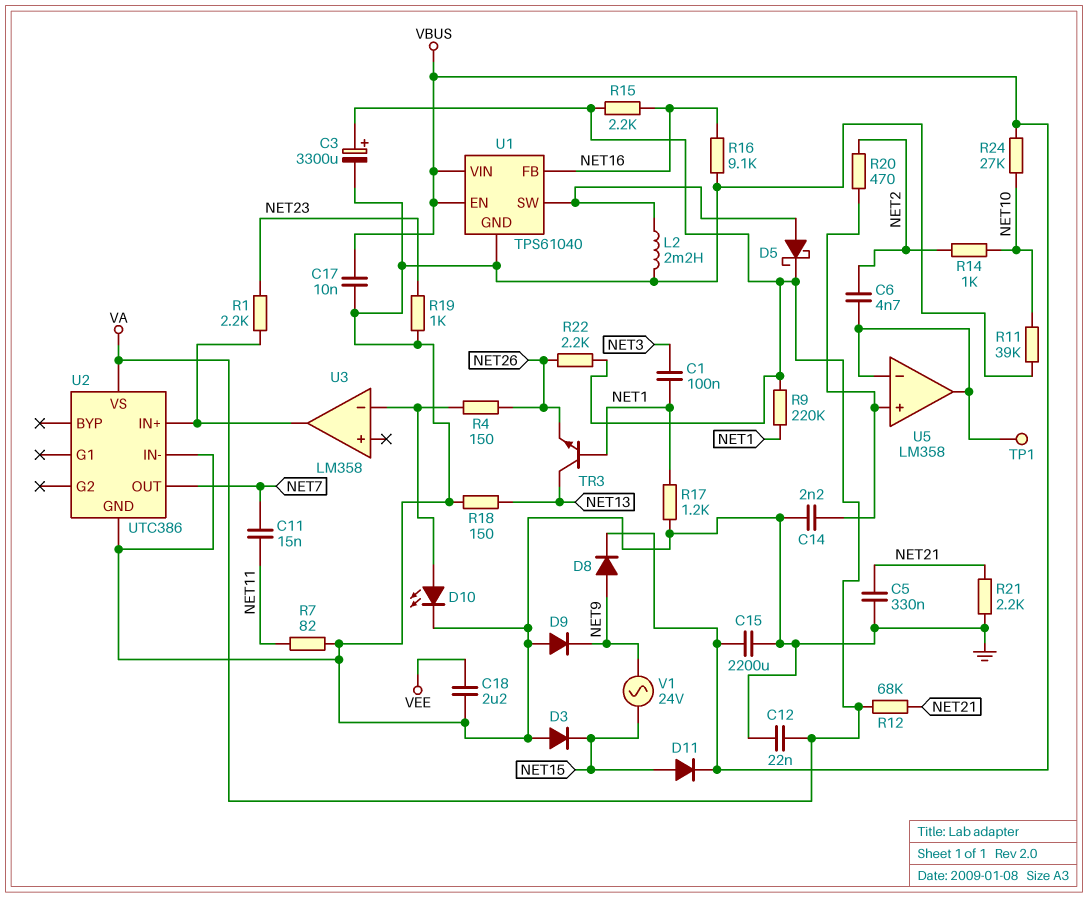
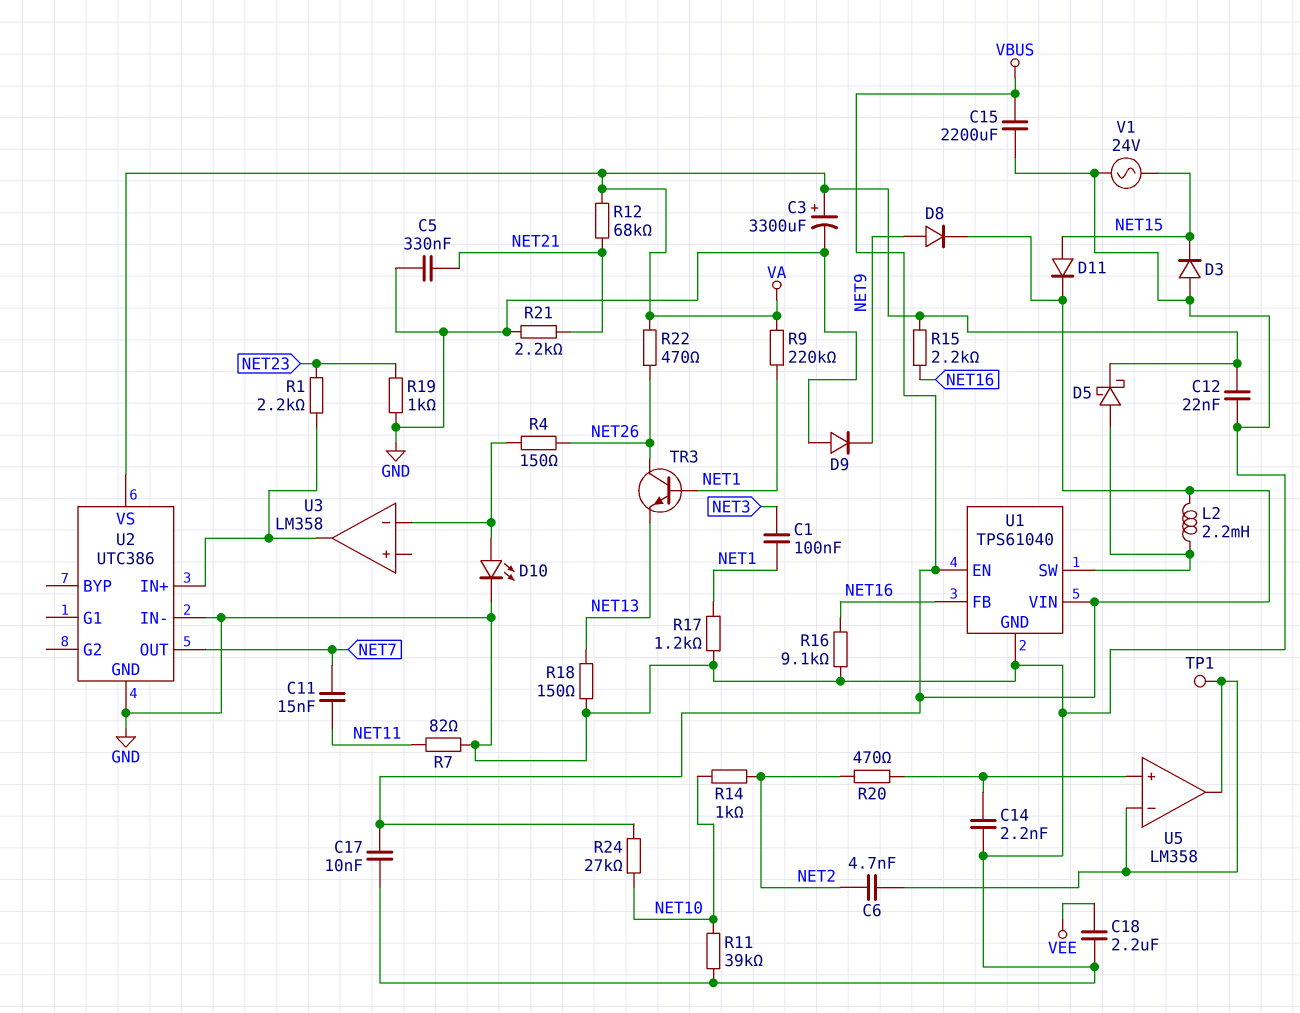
L2: 2.2mH (GND, U1/SW) -> 2.2mH (U1/SW, VBUS)
R22: 2.2k (NET26, VA) -> 470 (NET26, VA)
TR3: NPN (B NET1, C NET13, E NET26) -> NPN (B NET1, C NET26, E NET13)
V1: AC 24V (NET9, NET15) -> AC 24V (GND, NET15)

